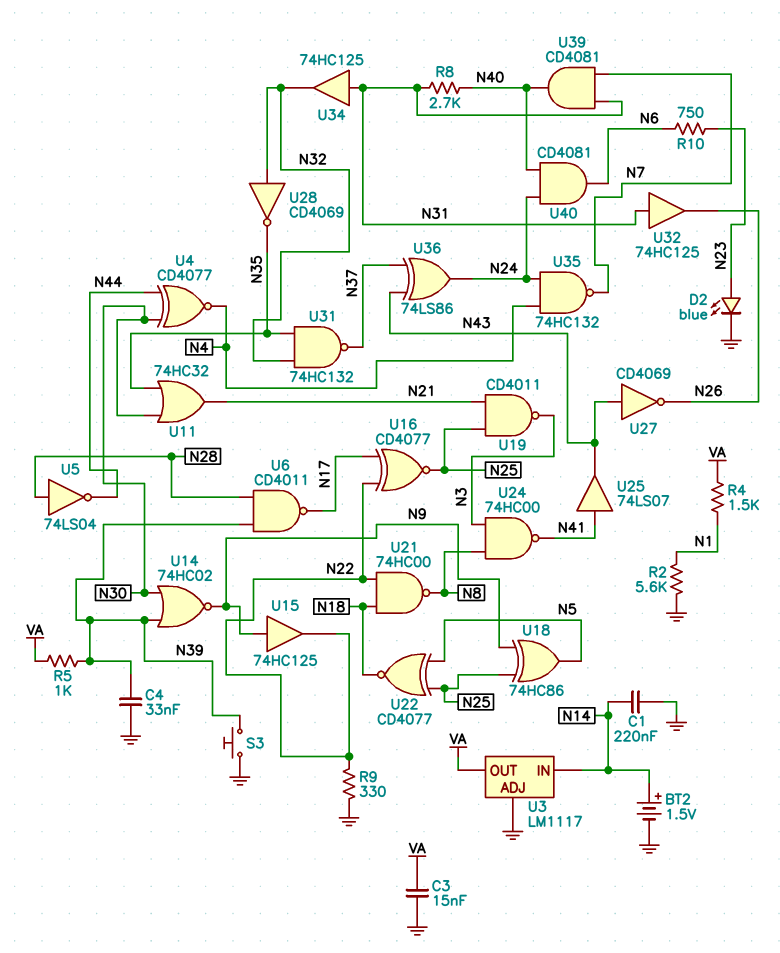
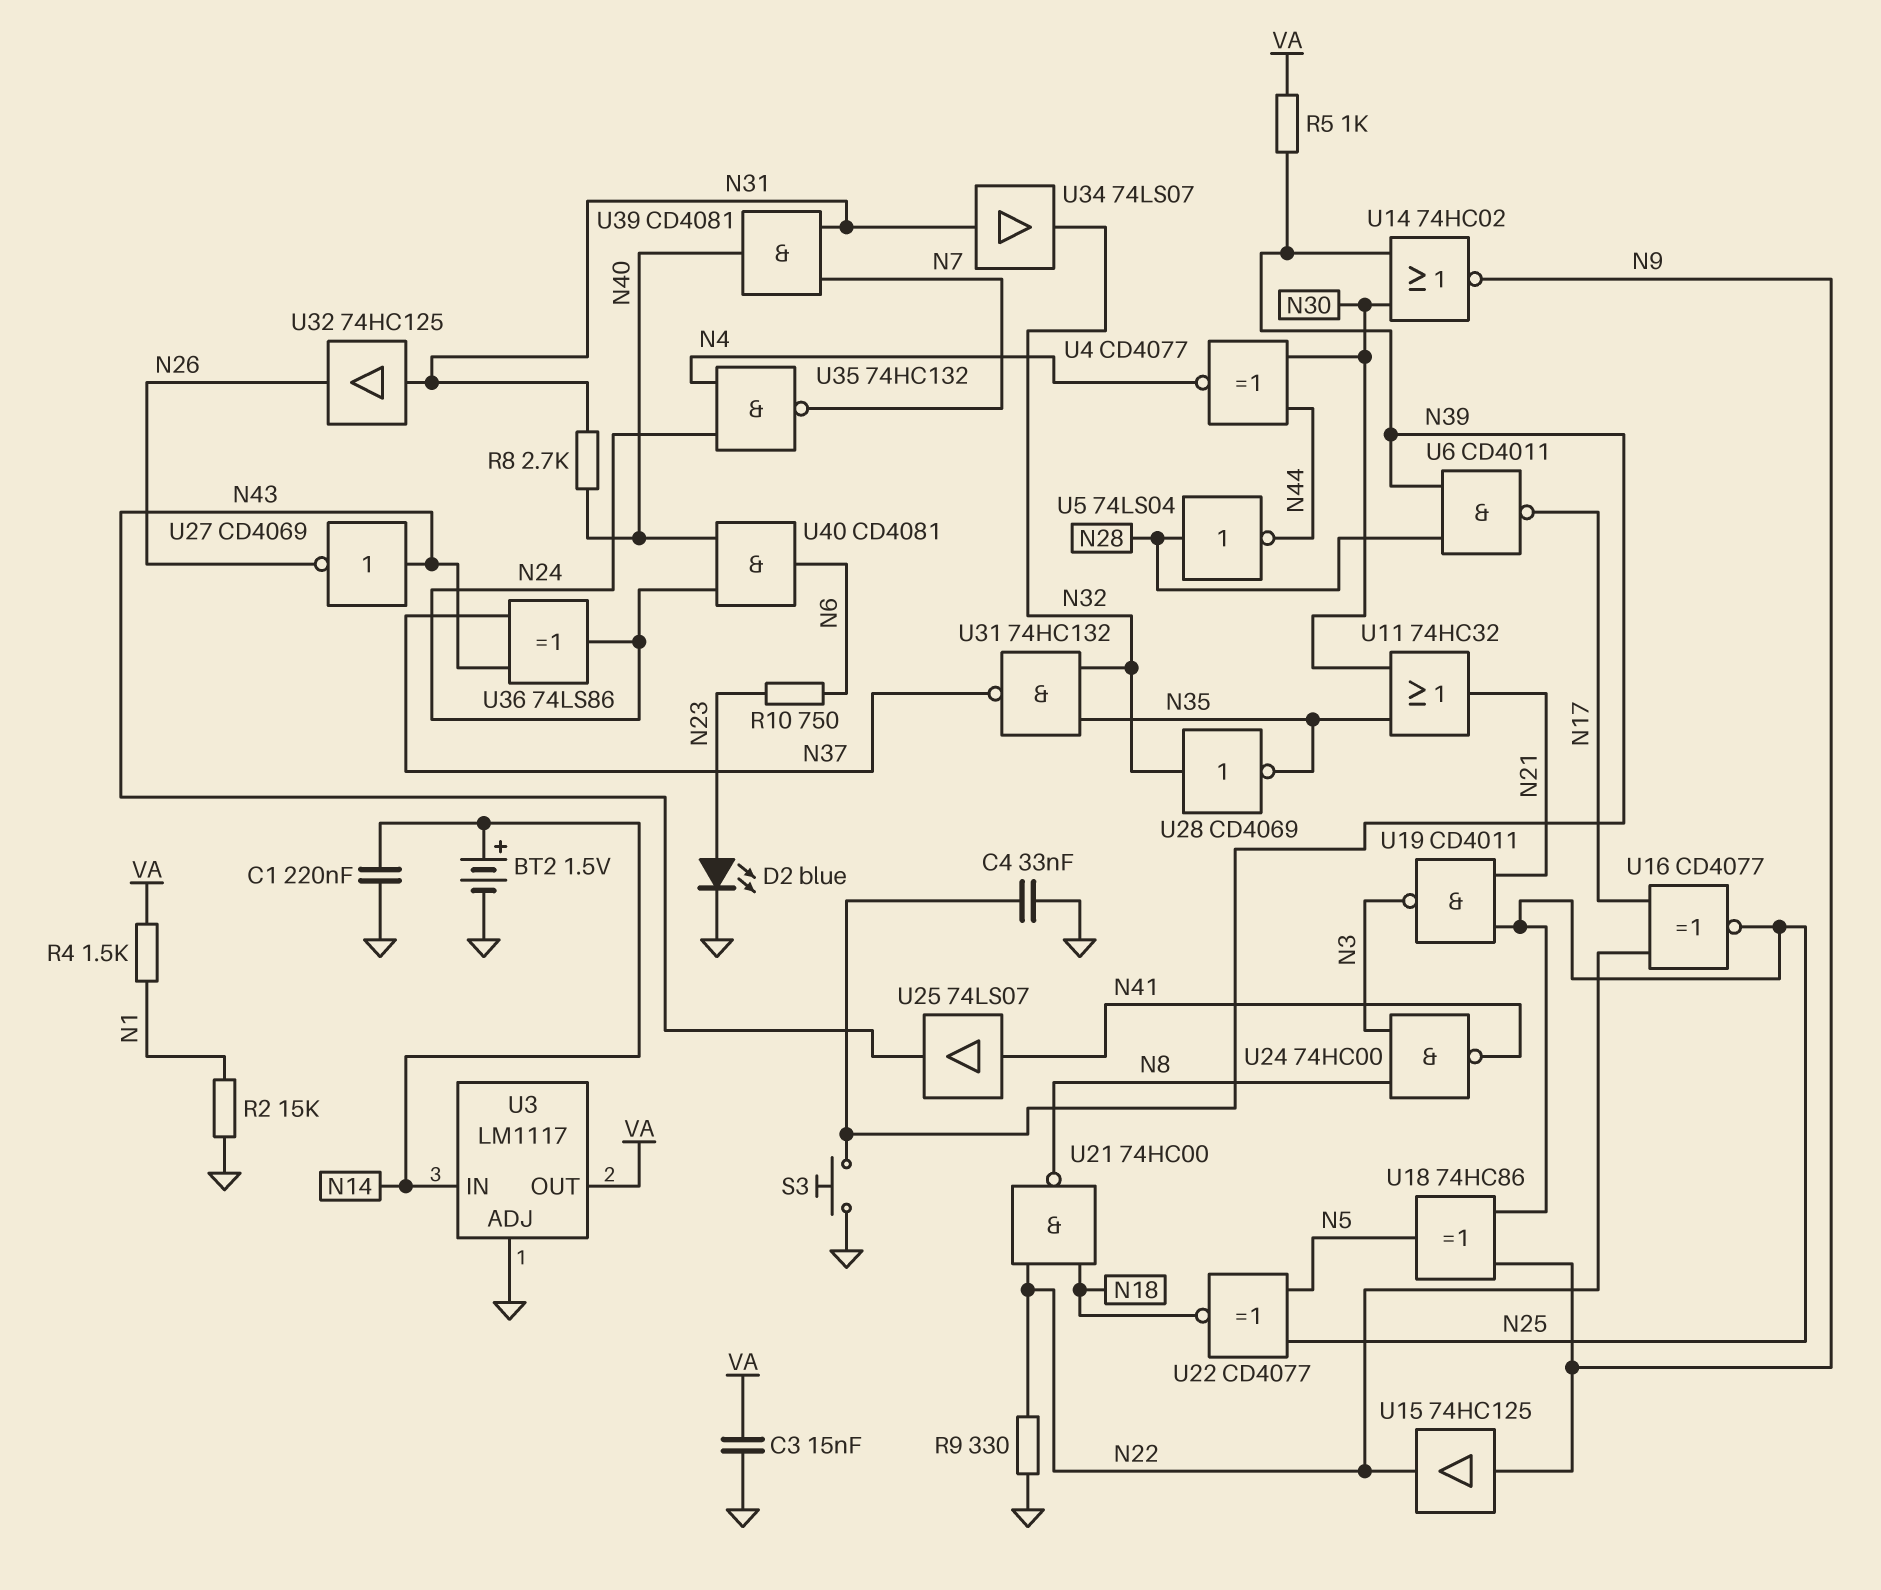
R2: 5.6k (GND, N1) -> 15k (GND, N1)
U34: buffer 74HC125 (in N31, out N32) -> buffer 74LS07 (in N31, out N32)

